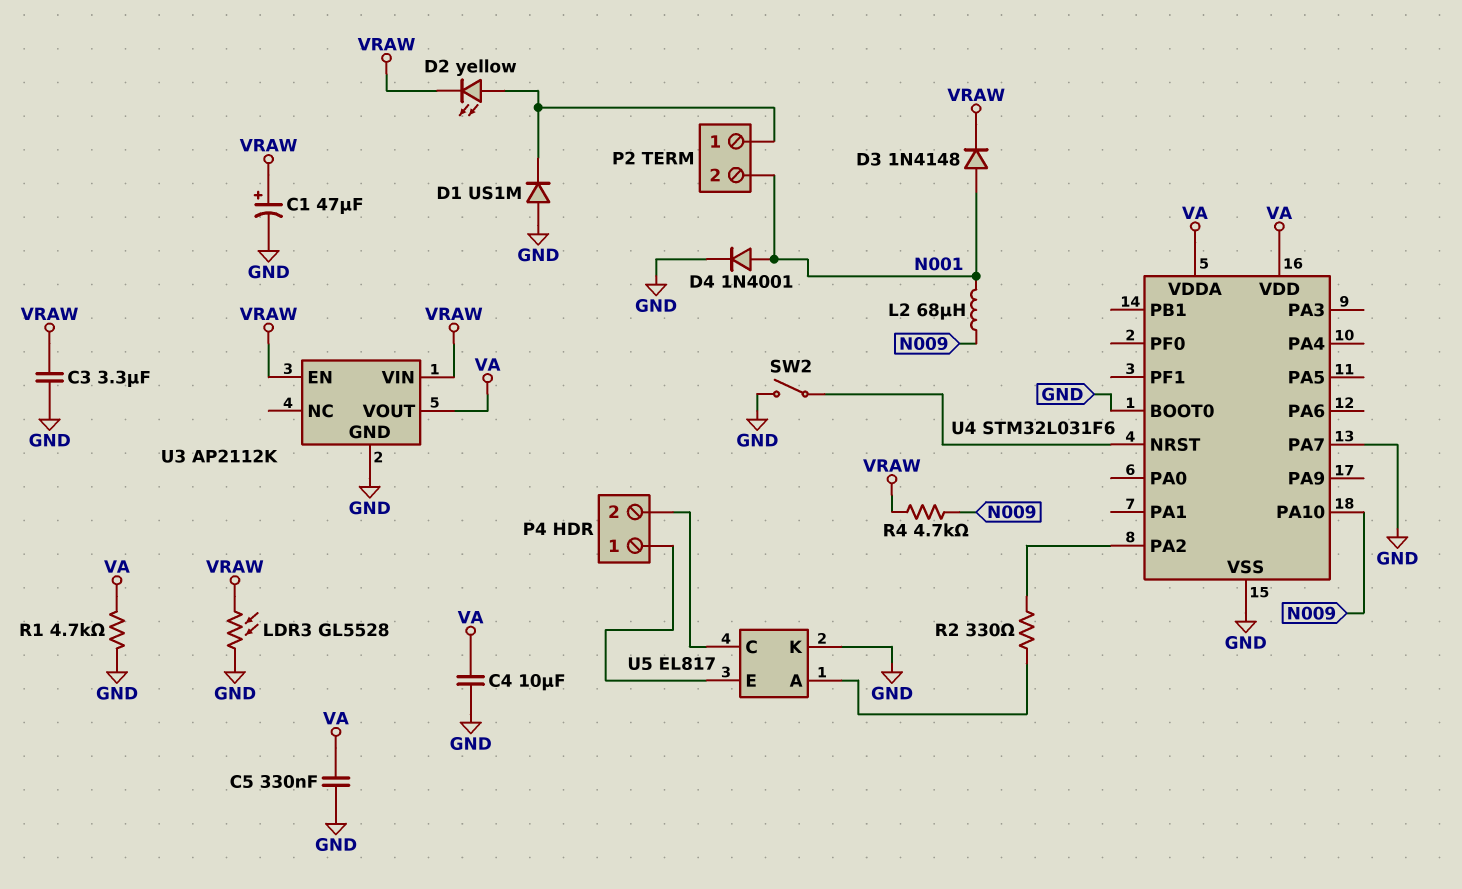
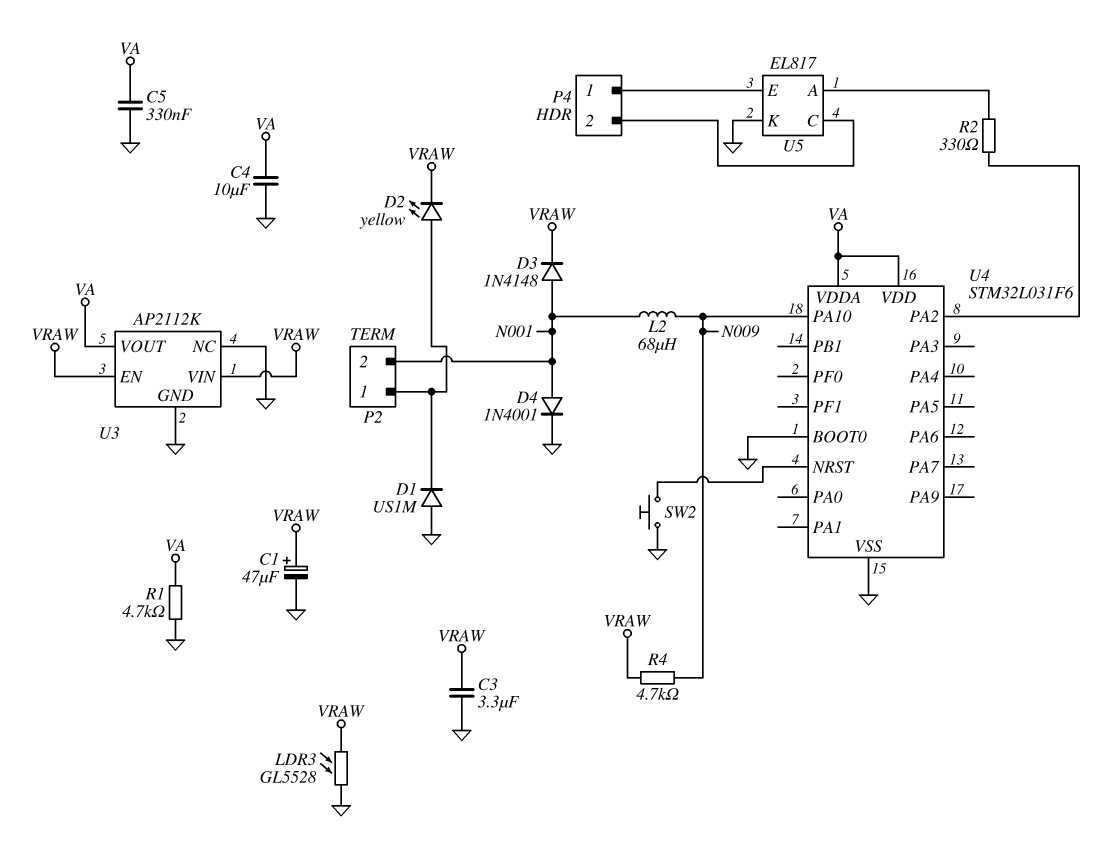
SW2: switch (GND, U4/NRST) -> button (GND, U4/NRST)
U3 pin NC: none -> GND
U4 pin PA7: GND -> none

